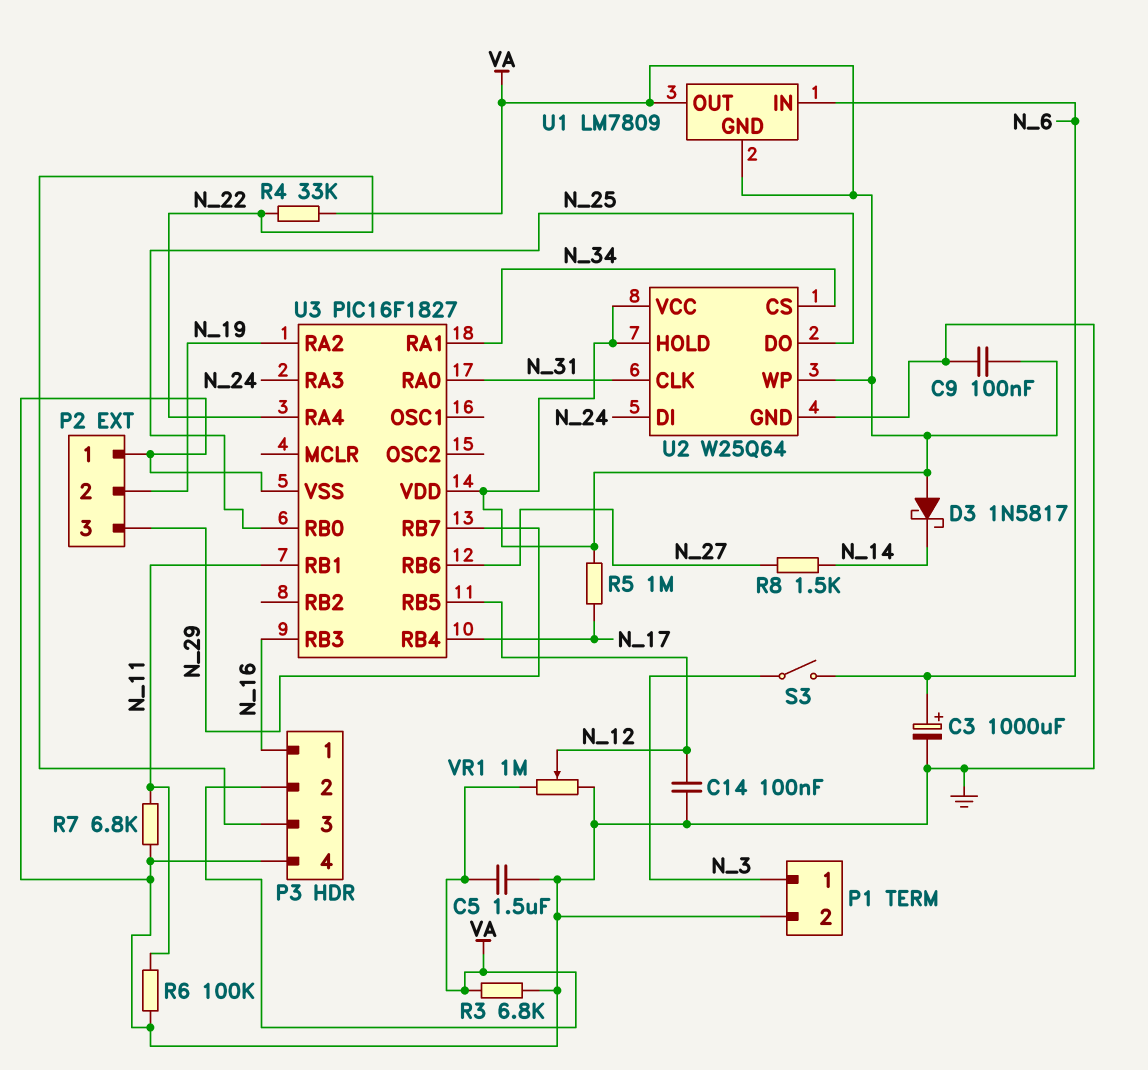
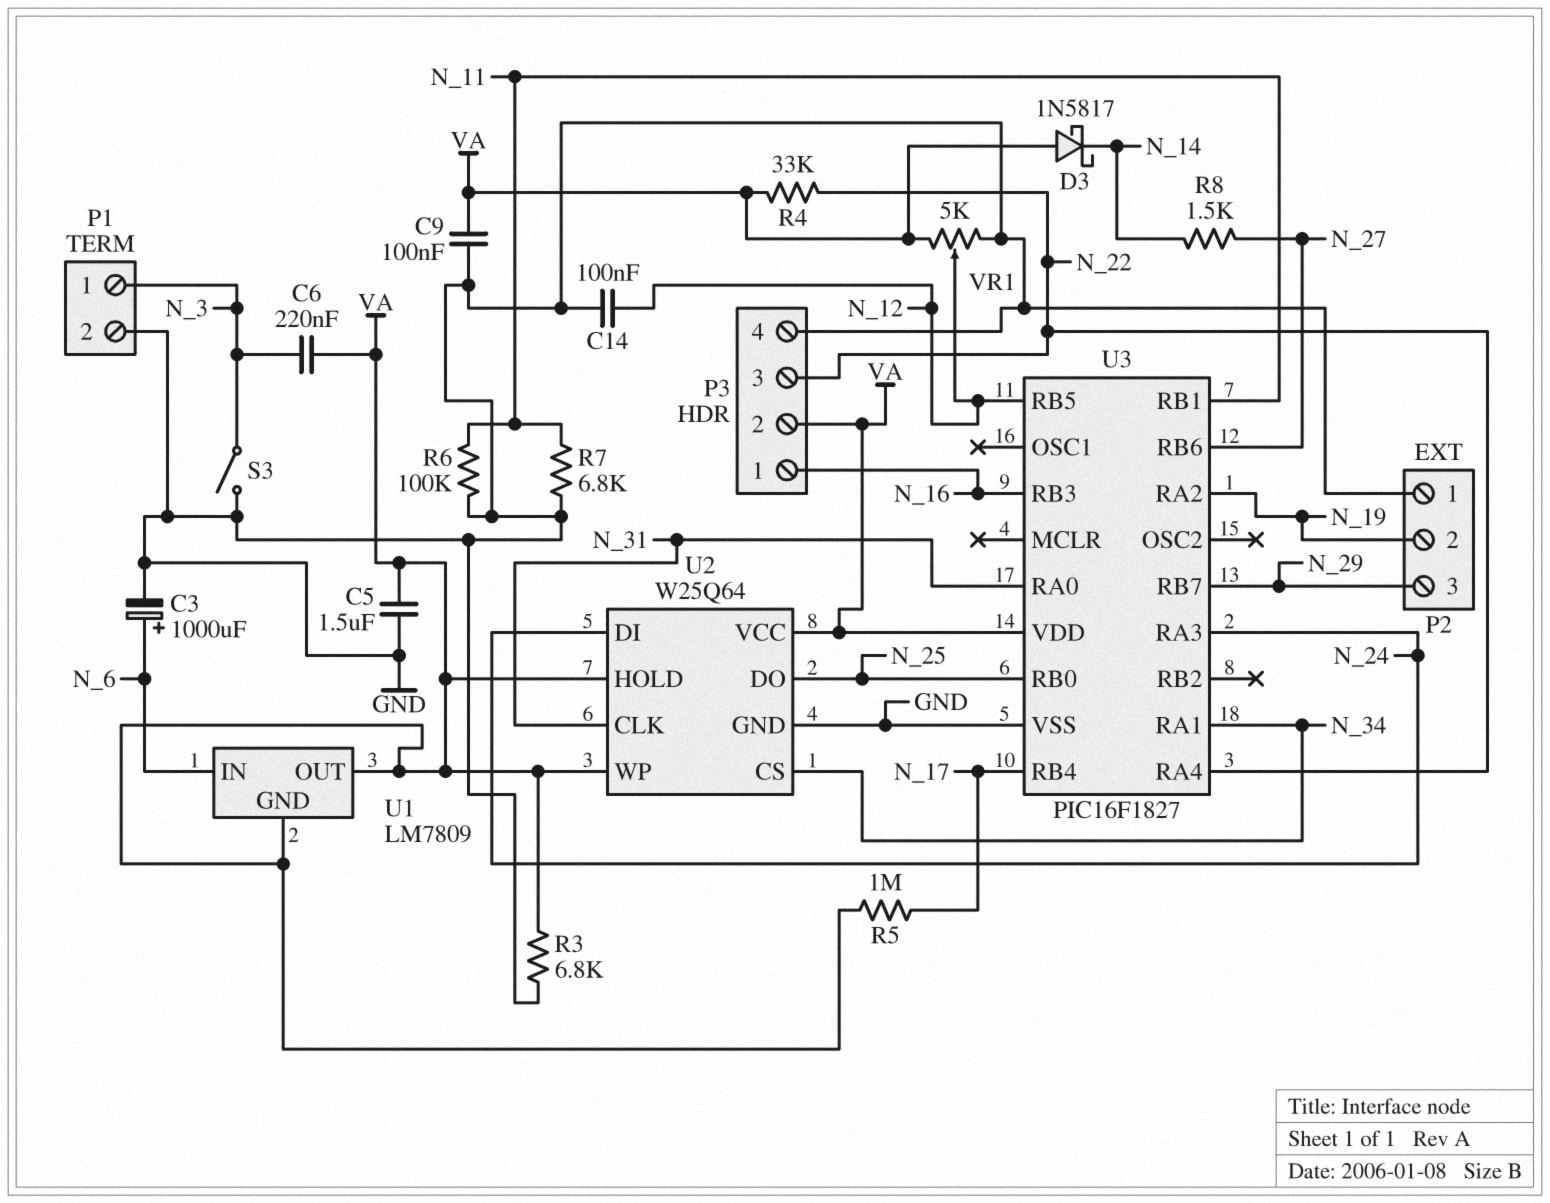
C6: none -> 220nF (N_3, VA)
S3: switch (N_3, N_6) -> switch (GND, N_3)
VR1: 1M (GND, VA, wiper N_12) -> 5k (GND, VA, wiper N_12)

